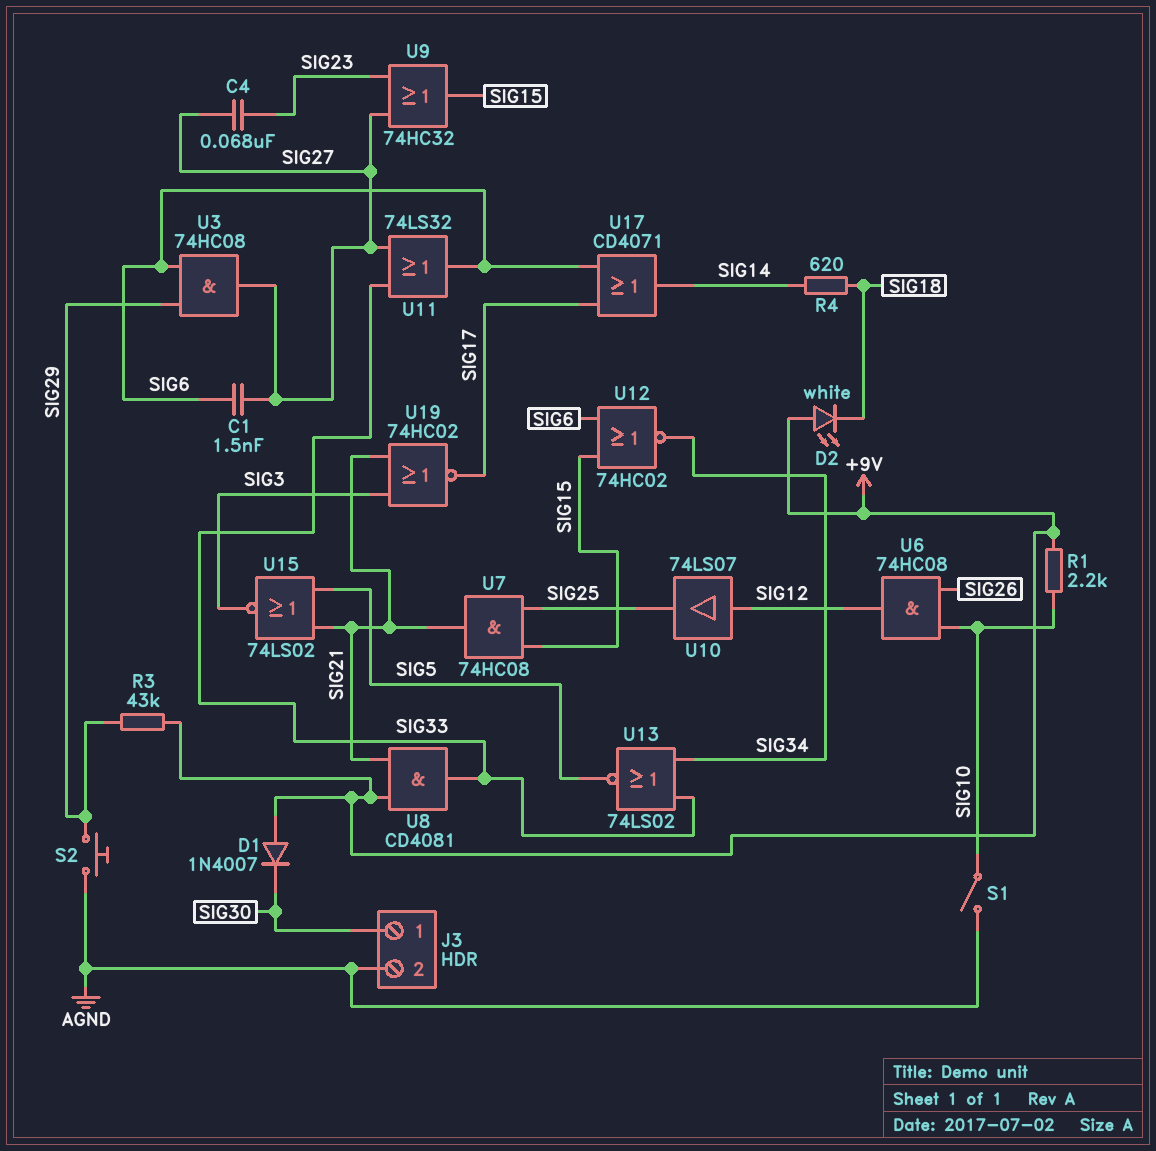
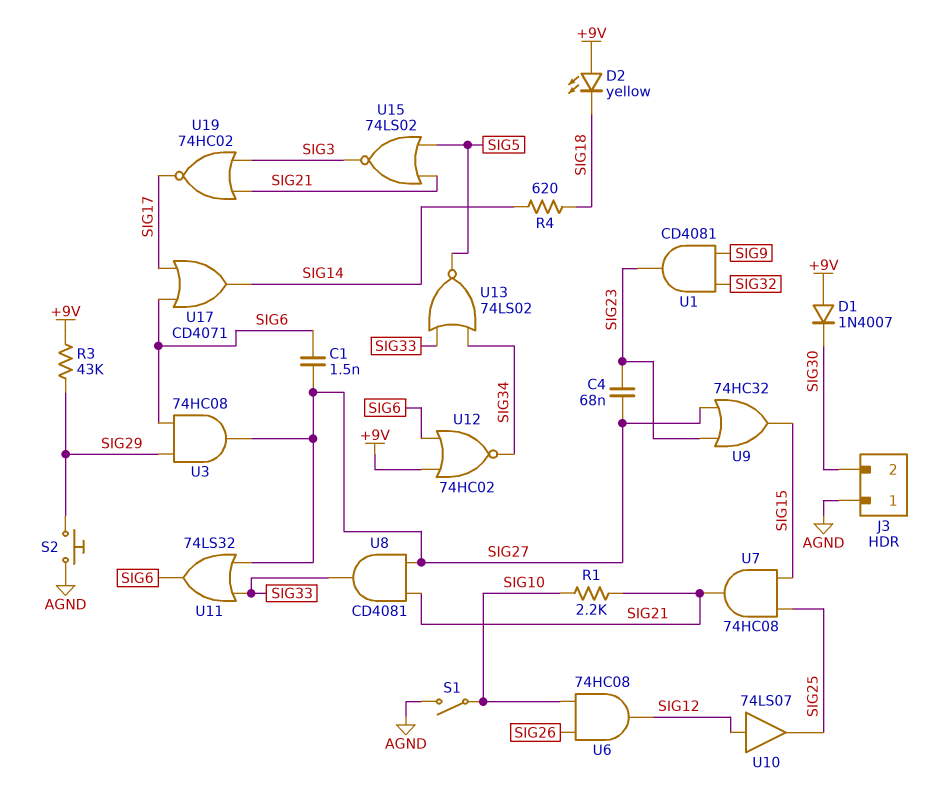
D2: LED white (A +9V, K SIG18) -> LED yellow (A +9V, K SIG18)
J3 pin 1: SIG30 -> AGND
J3 pin 2: AGND -> SIG30
R1: 2.2k (+9V, SIG10) -> 2.2k (SIG10, SIG21)
U1: none -> AND CD4081 (in SIG9, in SIG32, out SIG23)
U8: AND CD4081 (in +9V, in SIG21, out SIG33) -> AND CD4081 (in SIG21, in SIG27, out SIG33)
U12: NOR 74HC02 (in SIG6, in SIG15, out SIG34) -> NOR 74HC02 (in +9V, in SIG6, out SIG34)

